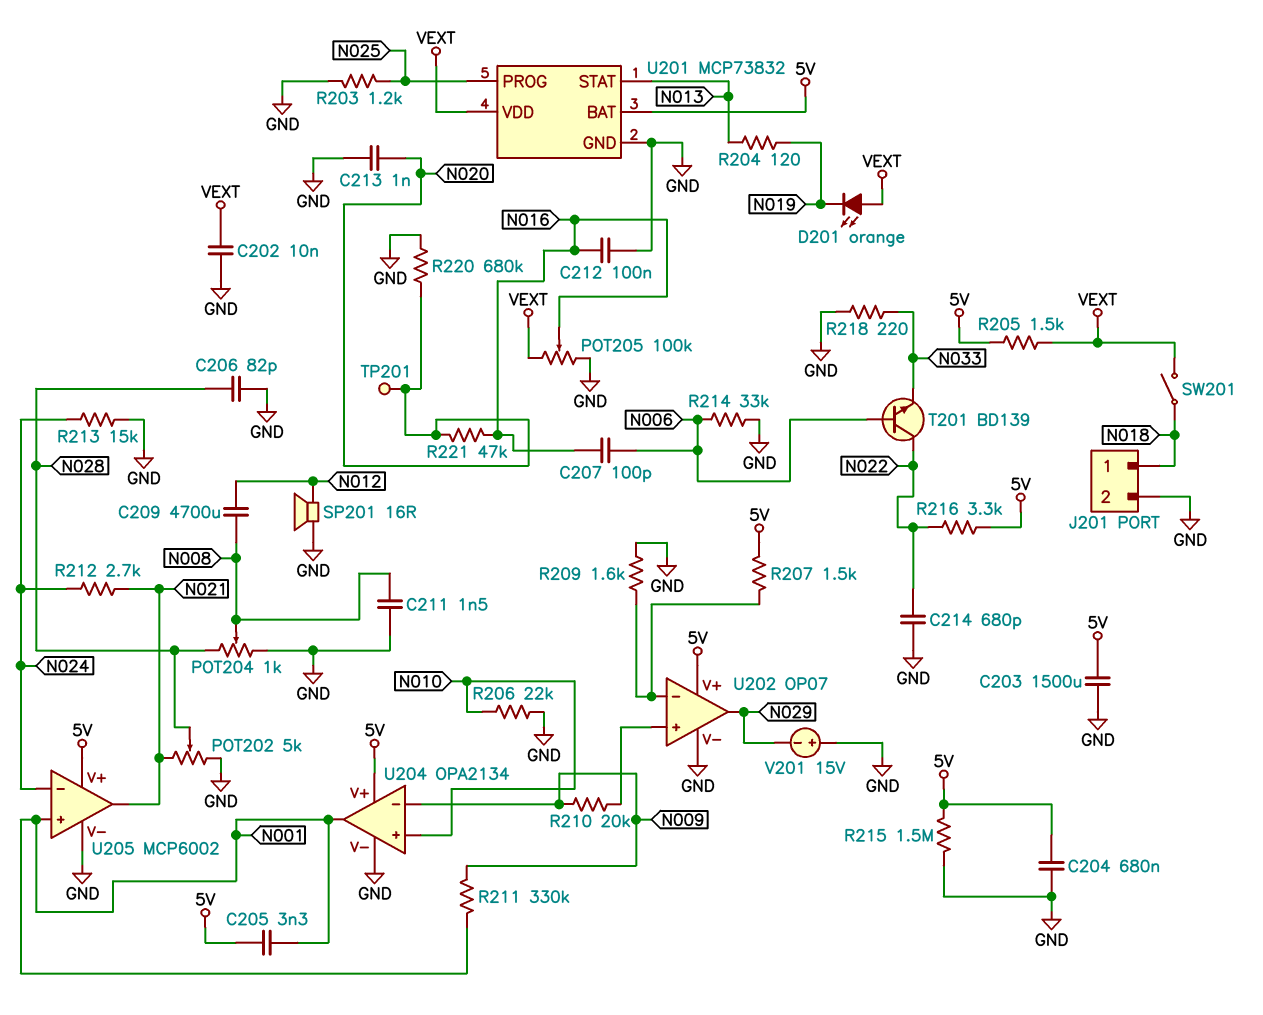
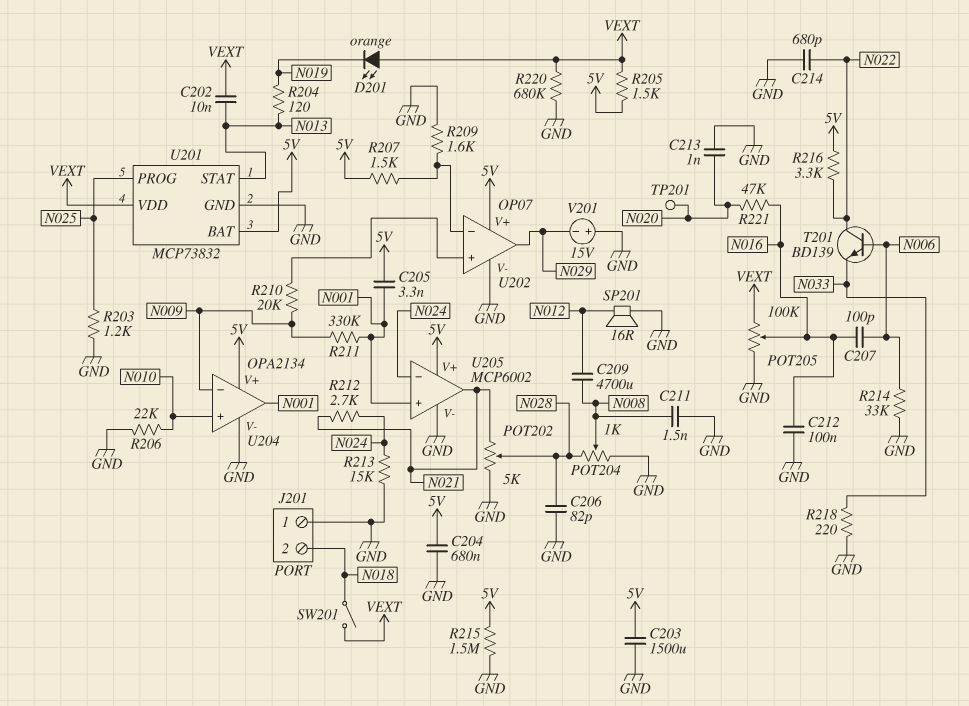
C202: 10nF (GND, VEXT) -> 10nF (N013, VEXT)
J201 pin 1: N018 -> GND
J201 pin 2: GND -> N018
R220: 680k (GND, N020) -> 680k (GND, VEXT)

